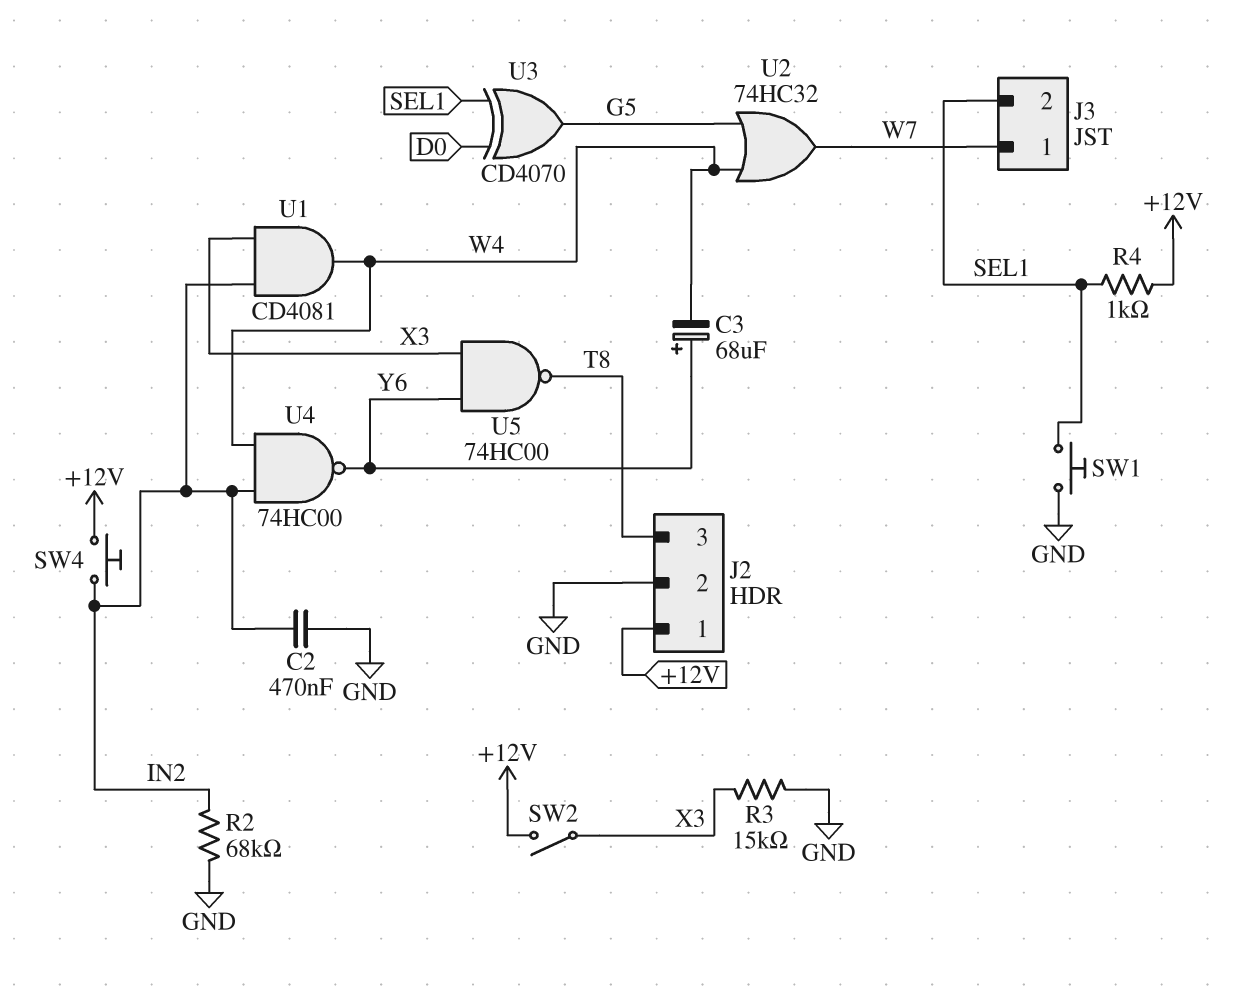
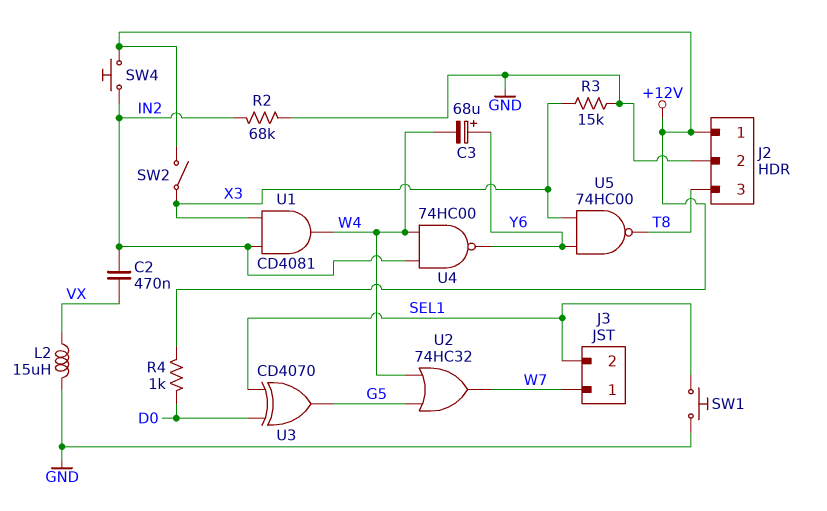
C2: 470nF (GND, IN2) -> 470nF (IN2, VX)
L2: none -> 15uH (GND, VX)
R4: 1k (+12V, SEL1) -> 1k (+12V, D0)

